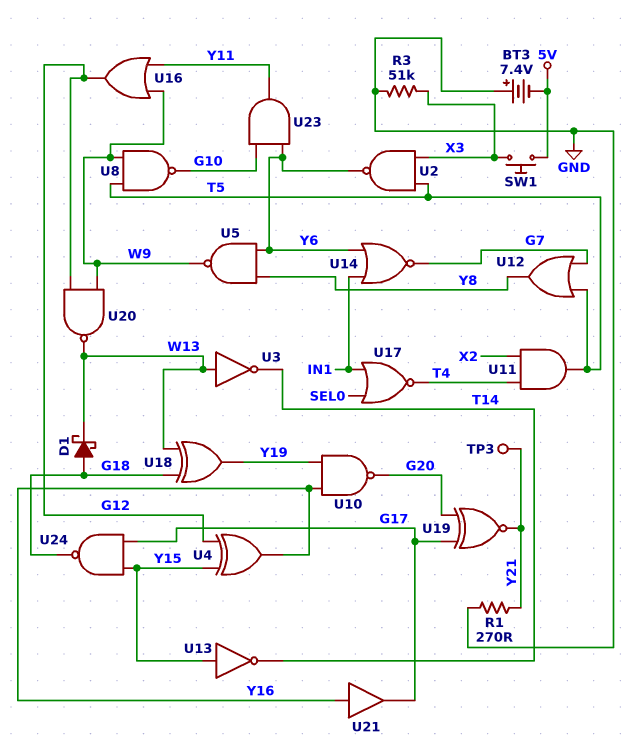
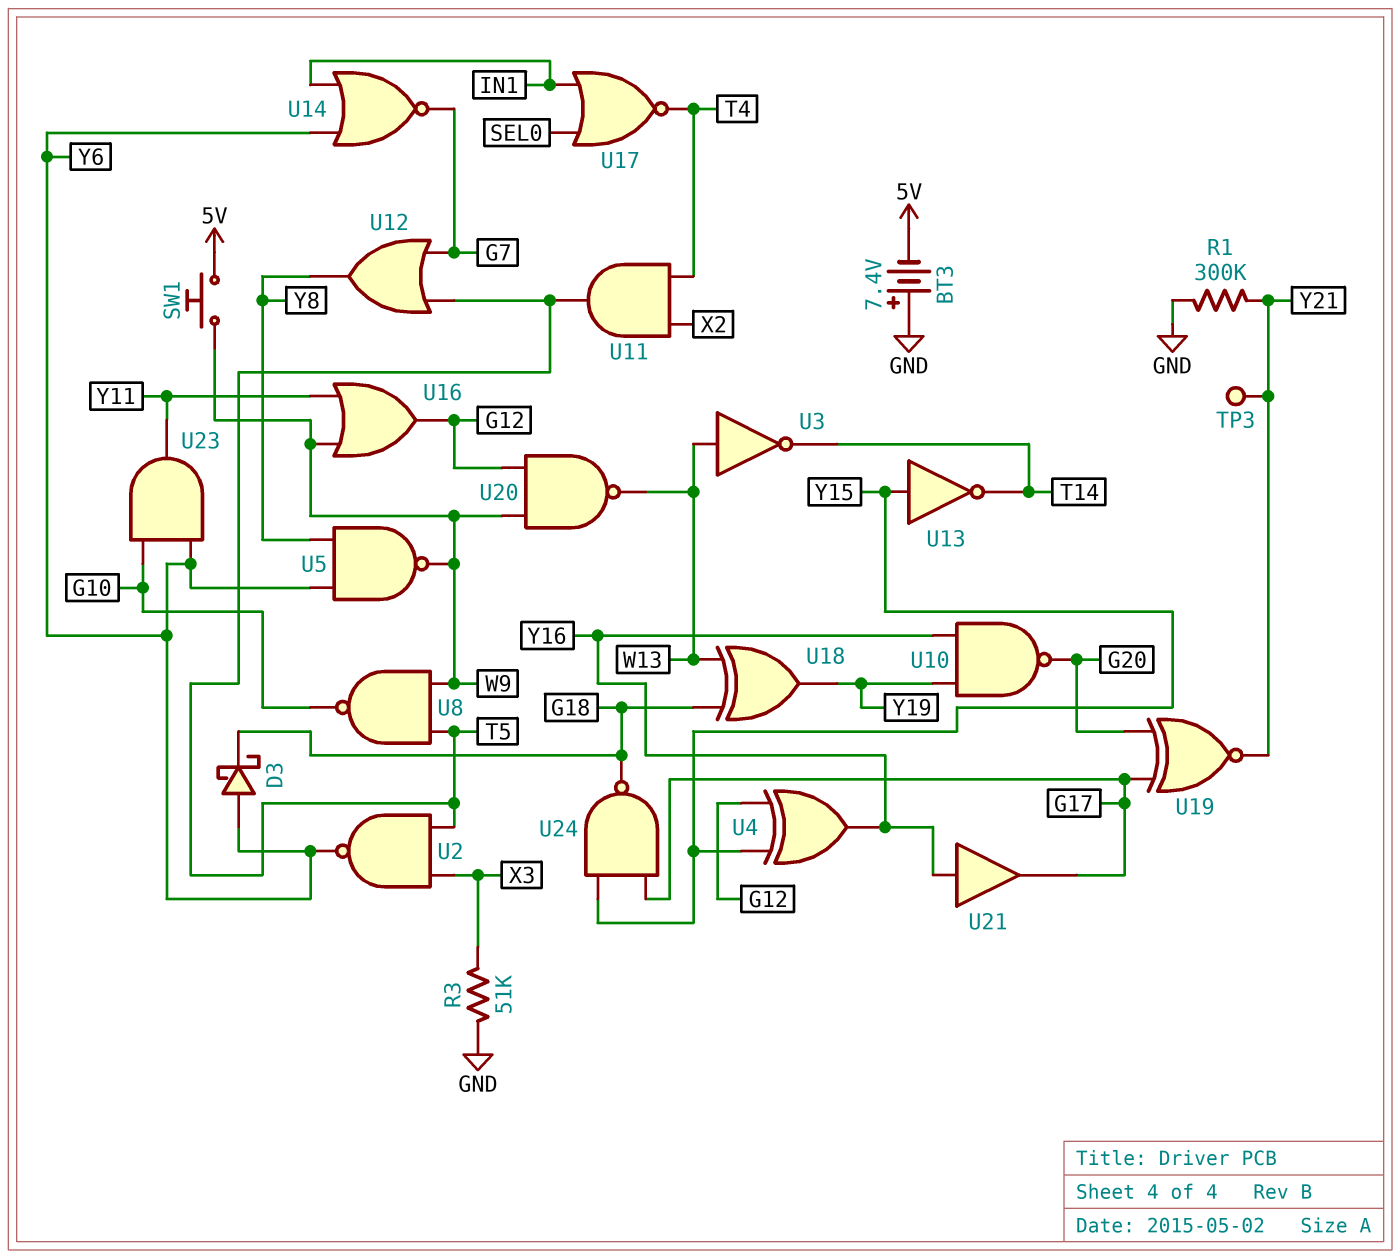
D1: schottky (A G18, K W13) -> none
D3: none -> schottky (A Y6, K G18)
R1: 270 (GND, Y21) -> 300k (GND, Y21)
SW1: button (5V, X3) -> button (5V, W9)

